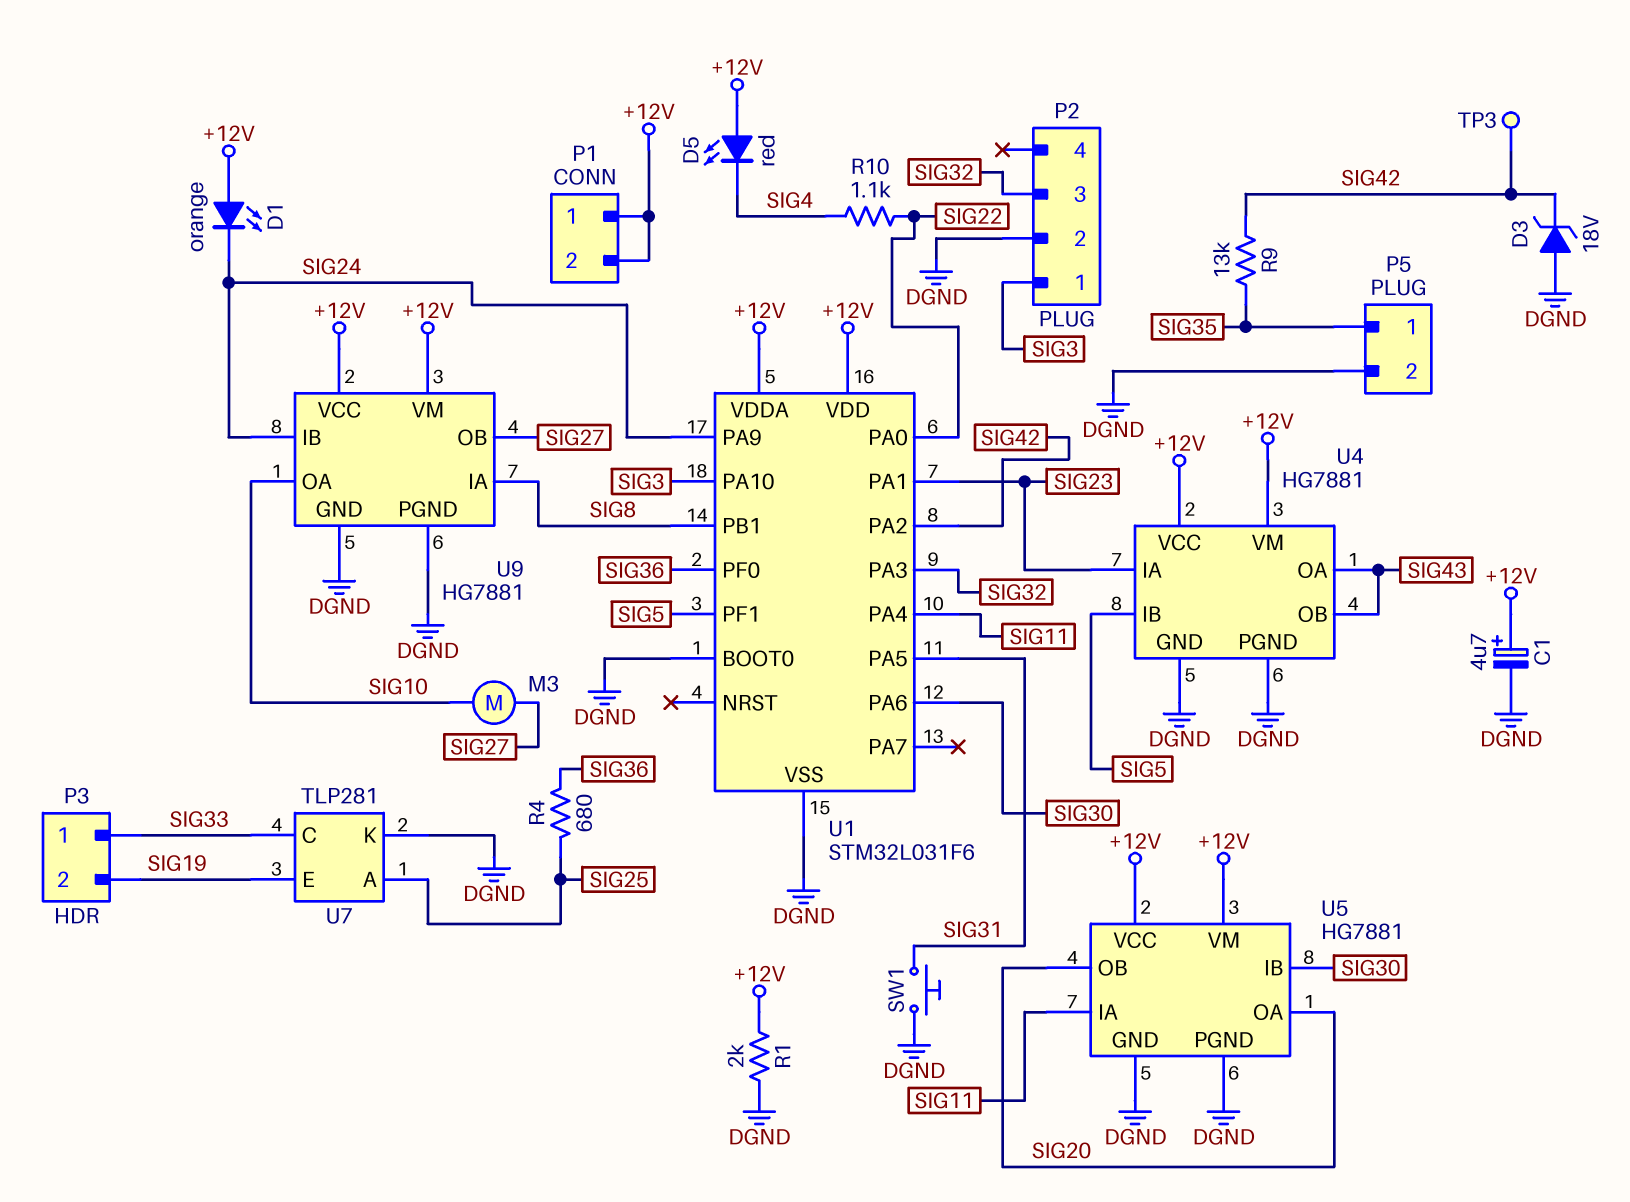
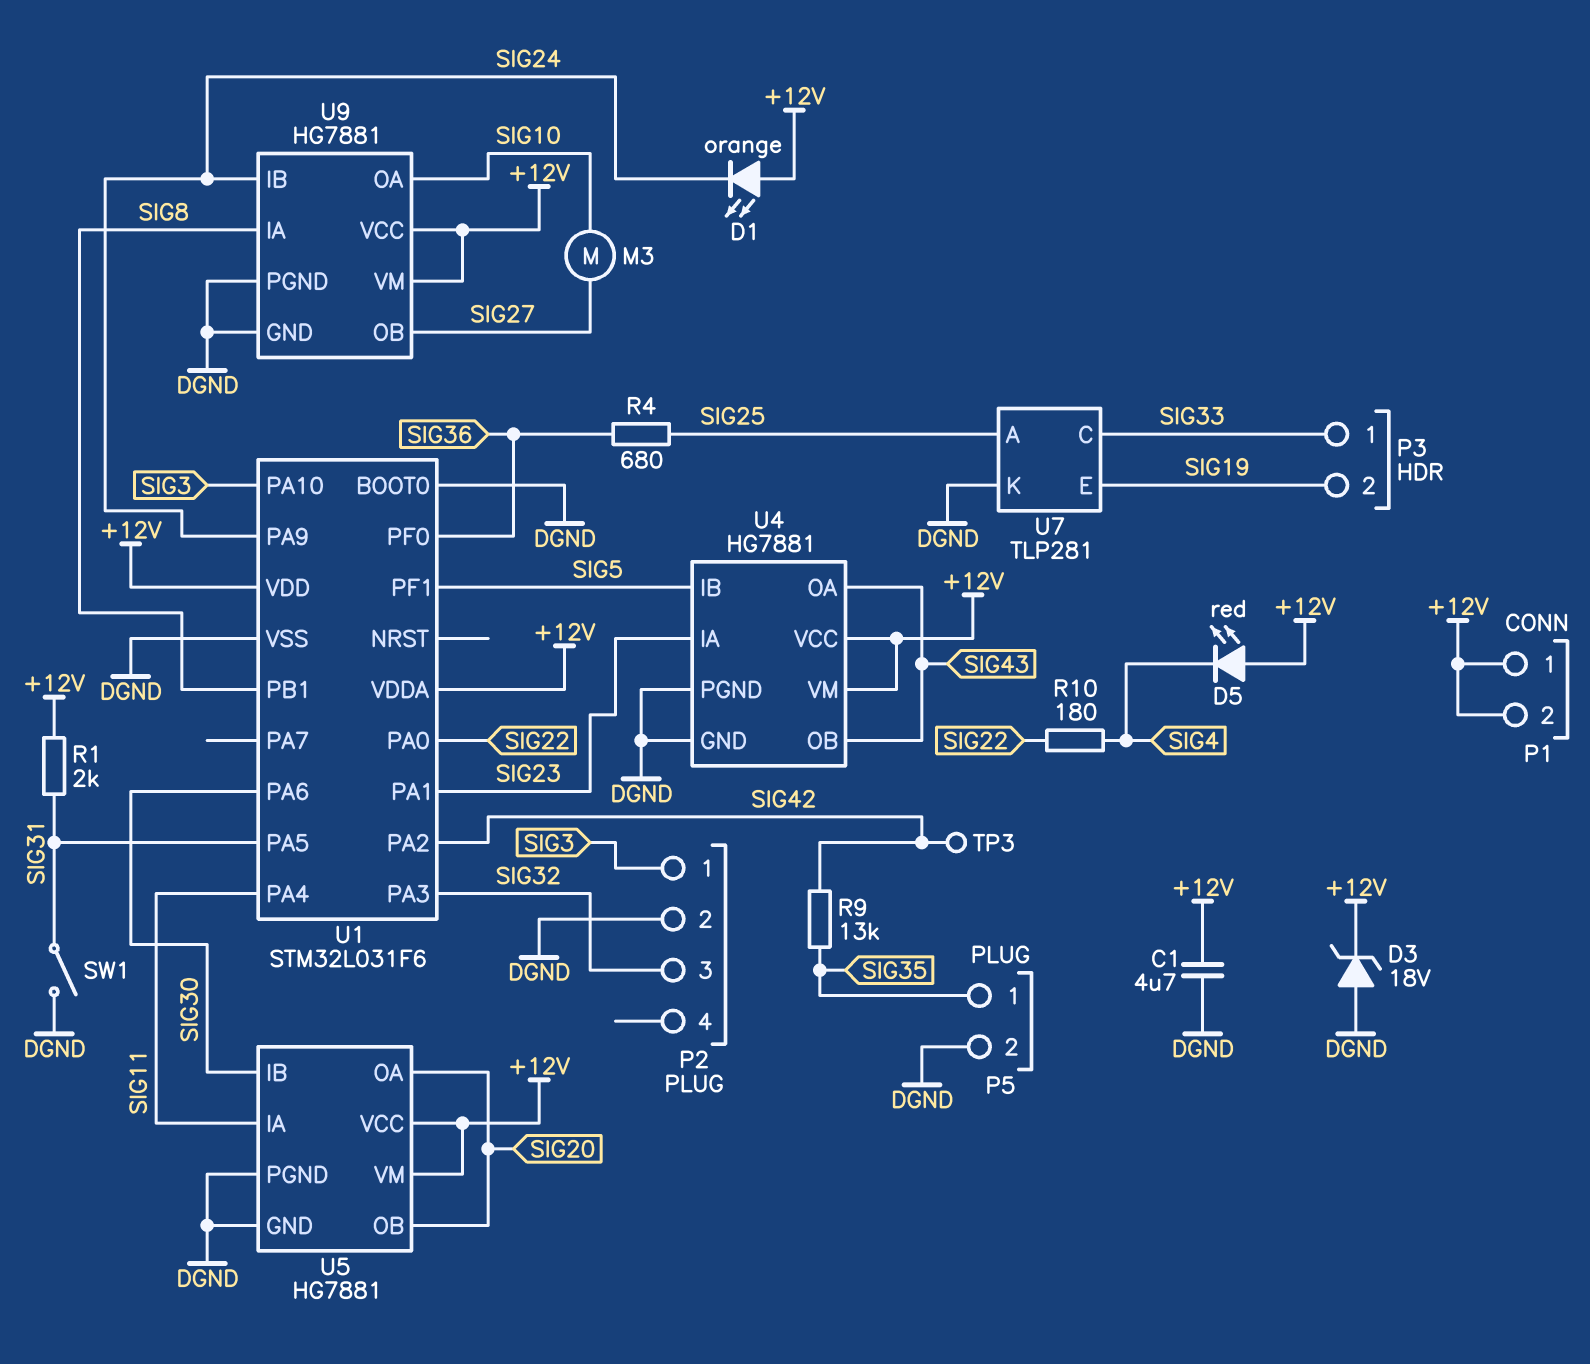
C1: 4.7uF (plus +12V, minus DGND) -> 4.7uF (+12V, DGND)
D3: zener 18V (A DGND, K SIG42) -> zener 18V (A DGND, K +12V)
R1: 2k (+12V, DGND) -> 2k (+12V, SIG31)
R10: 1.1k (SIG4, SIG22) -> 180 (SIG4, SIG22)
SW1: button (DGND, SIG31) -> switch (DGND, SIG31)

